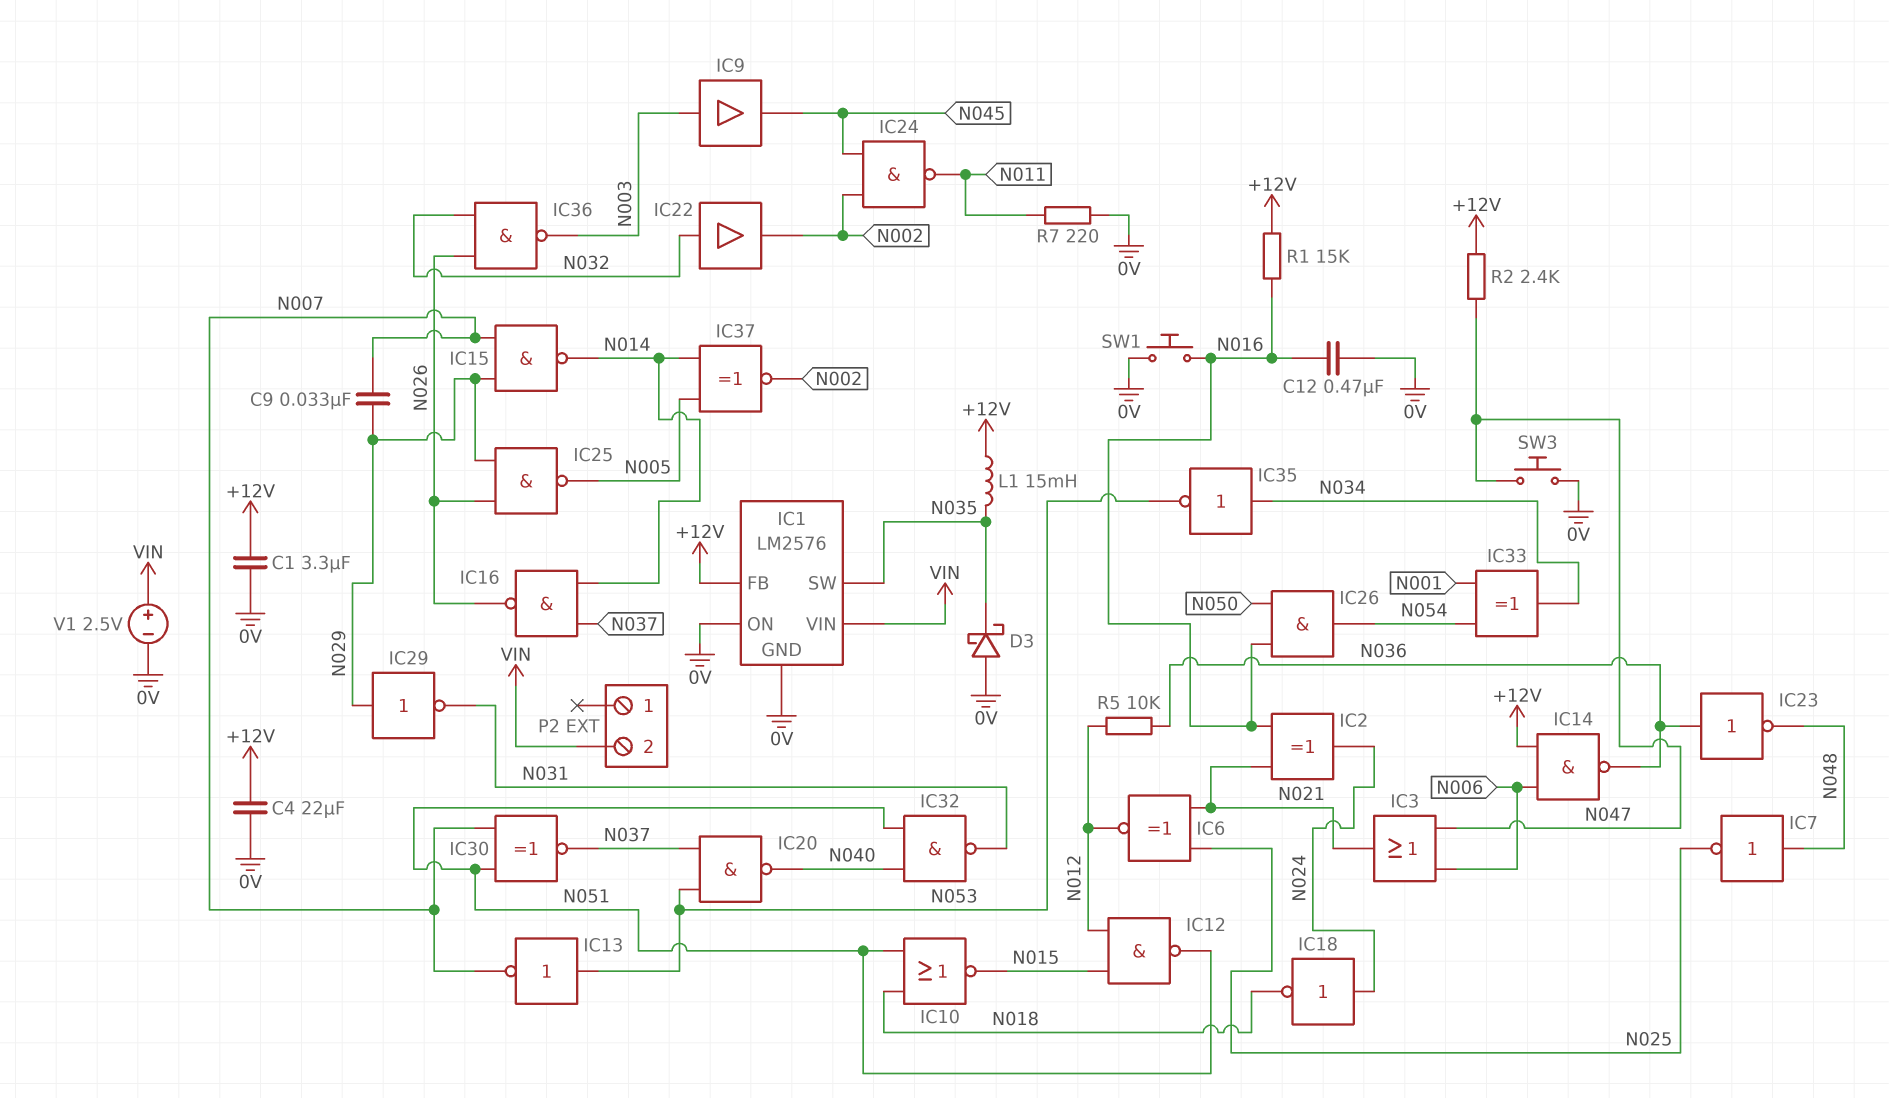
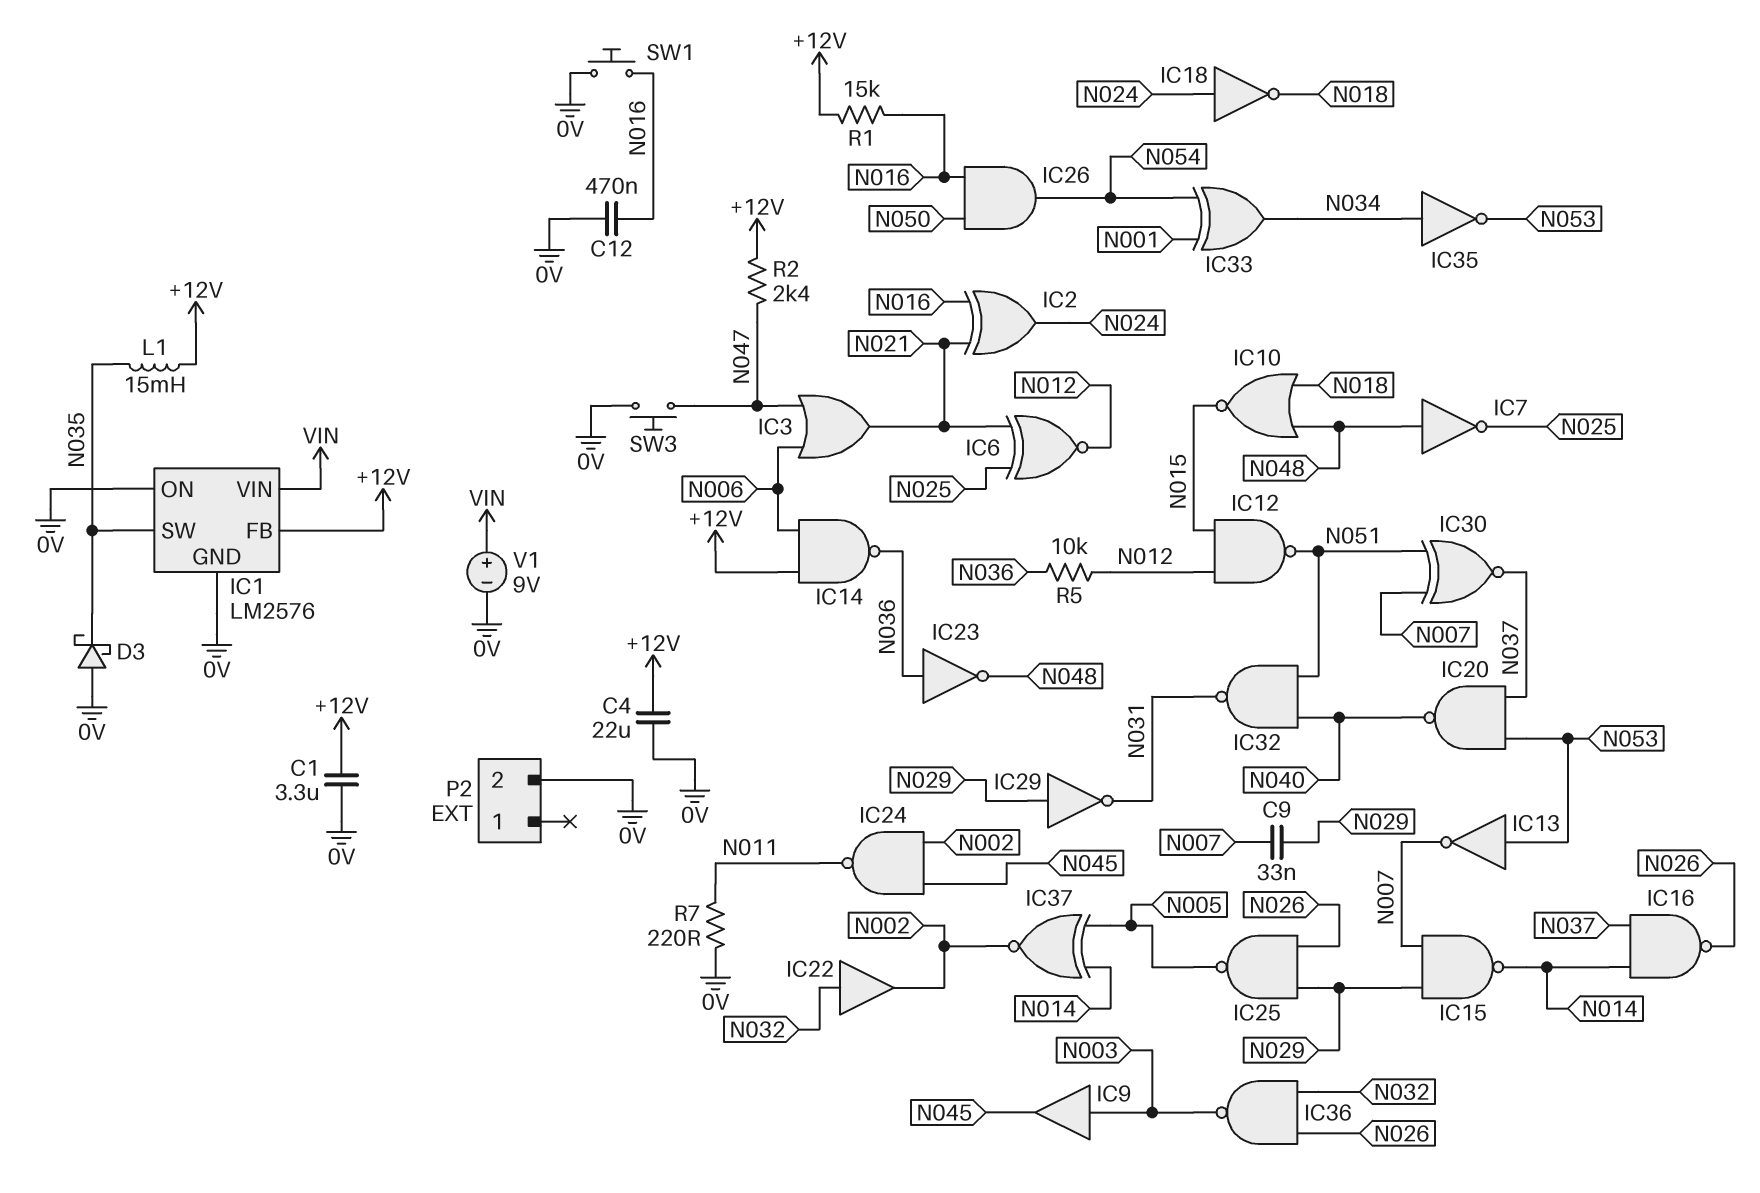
IC10: NOR (in N018, in N051, out N015) -> NOR (in N018, in N048, out N015)
P2 pin 2: VIN -> 0V
V1: 2.5V (plus VIN, minus 0V) -> 9V (plus VIN, minus 0V)

